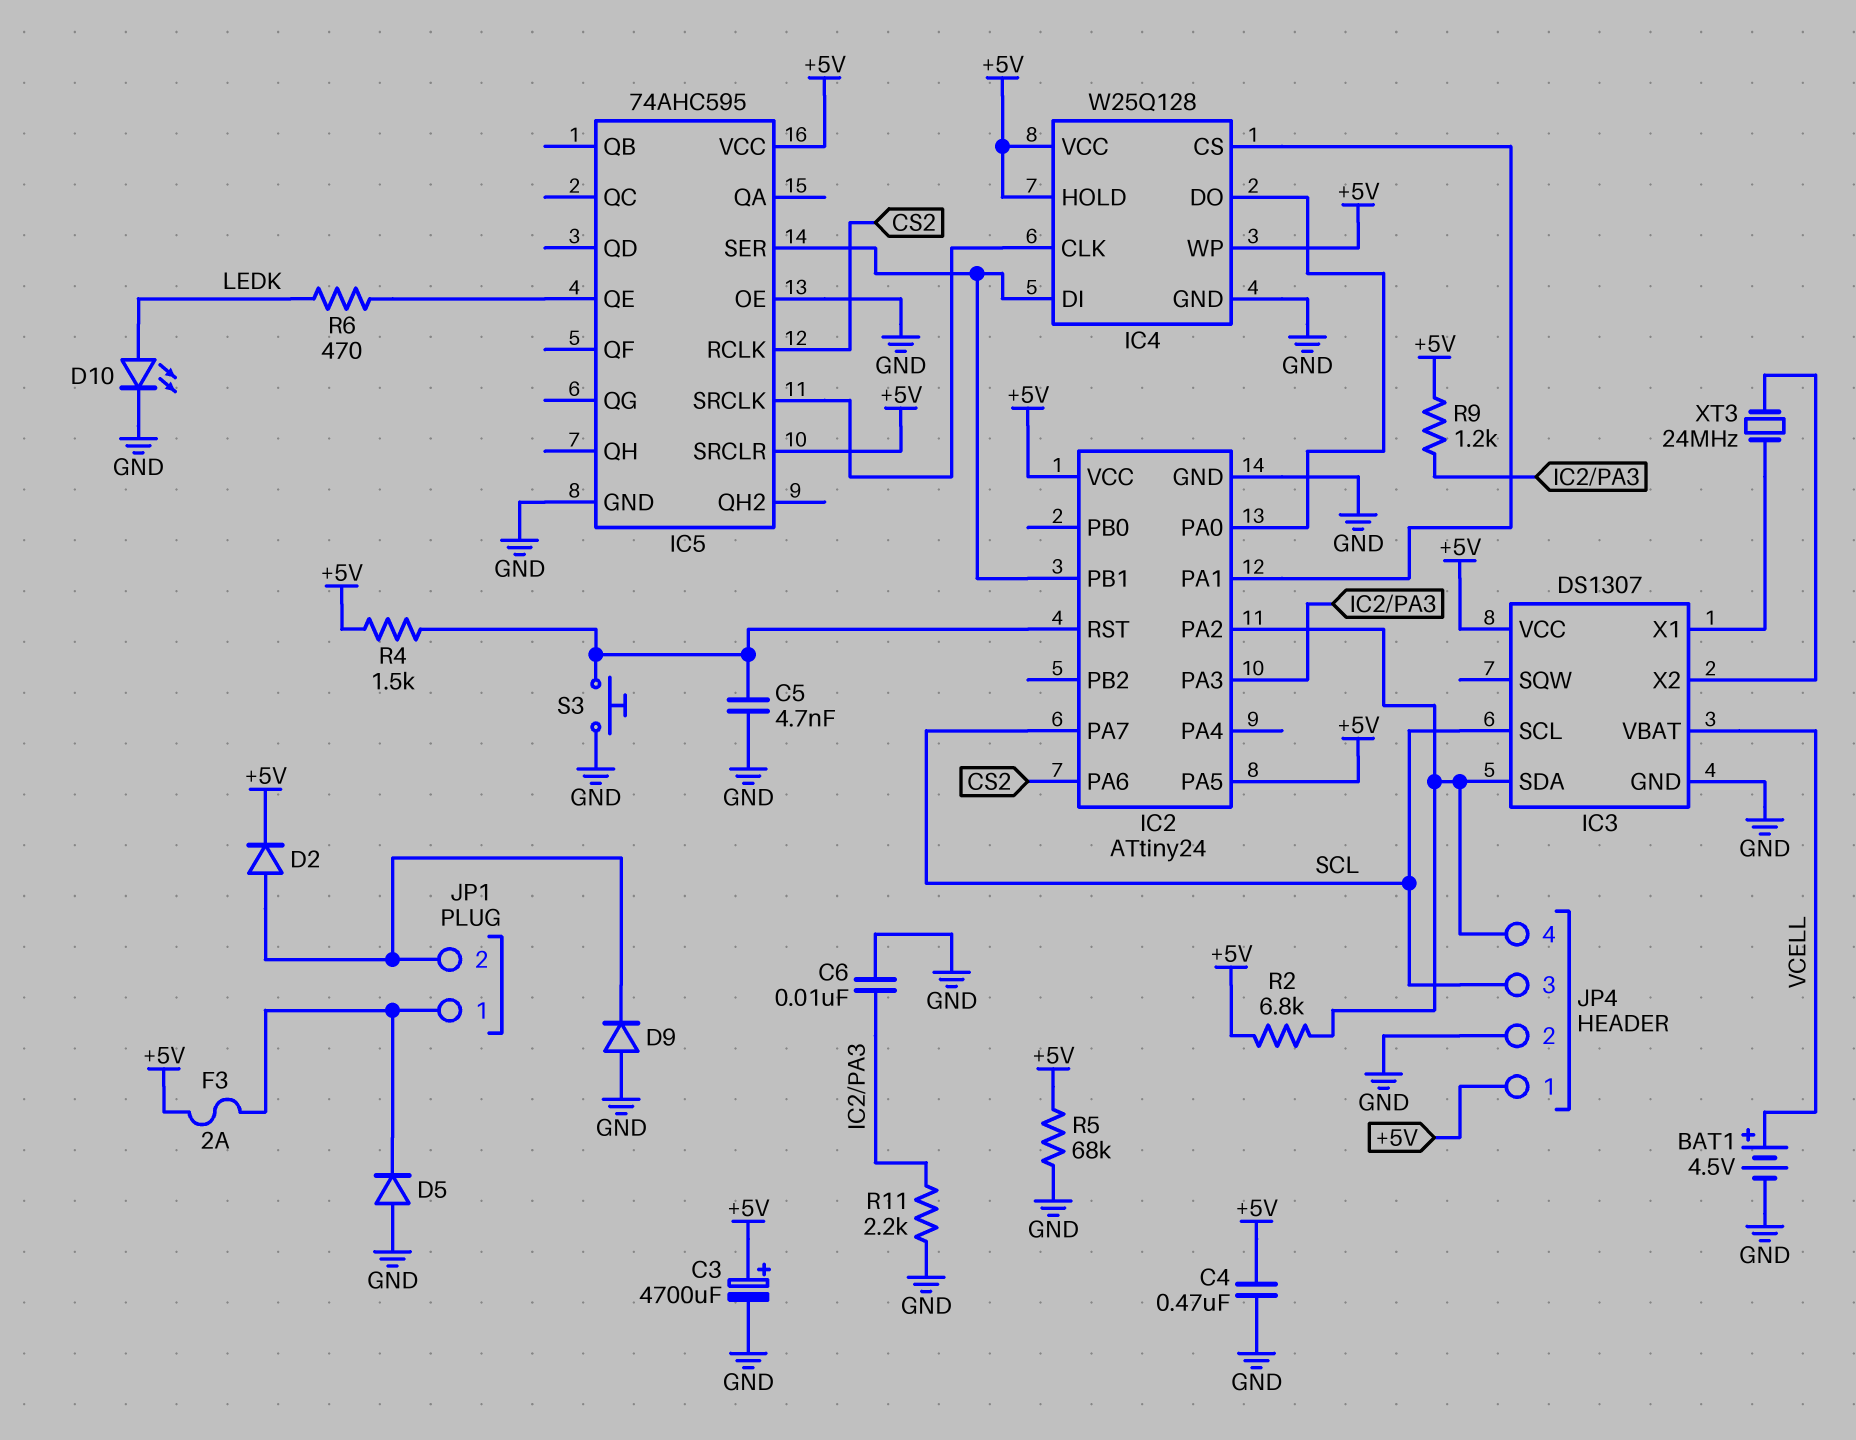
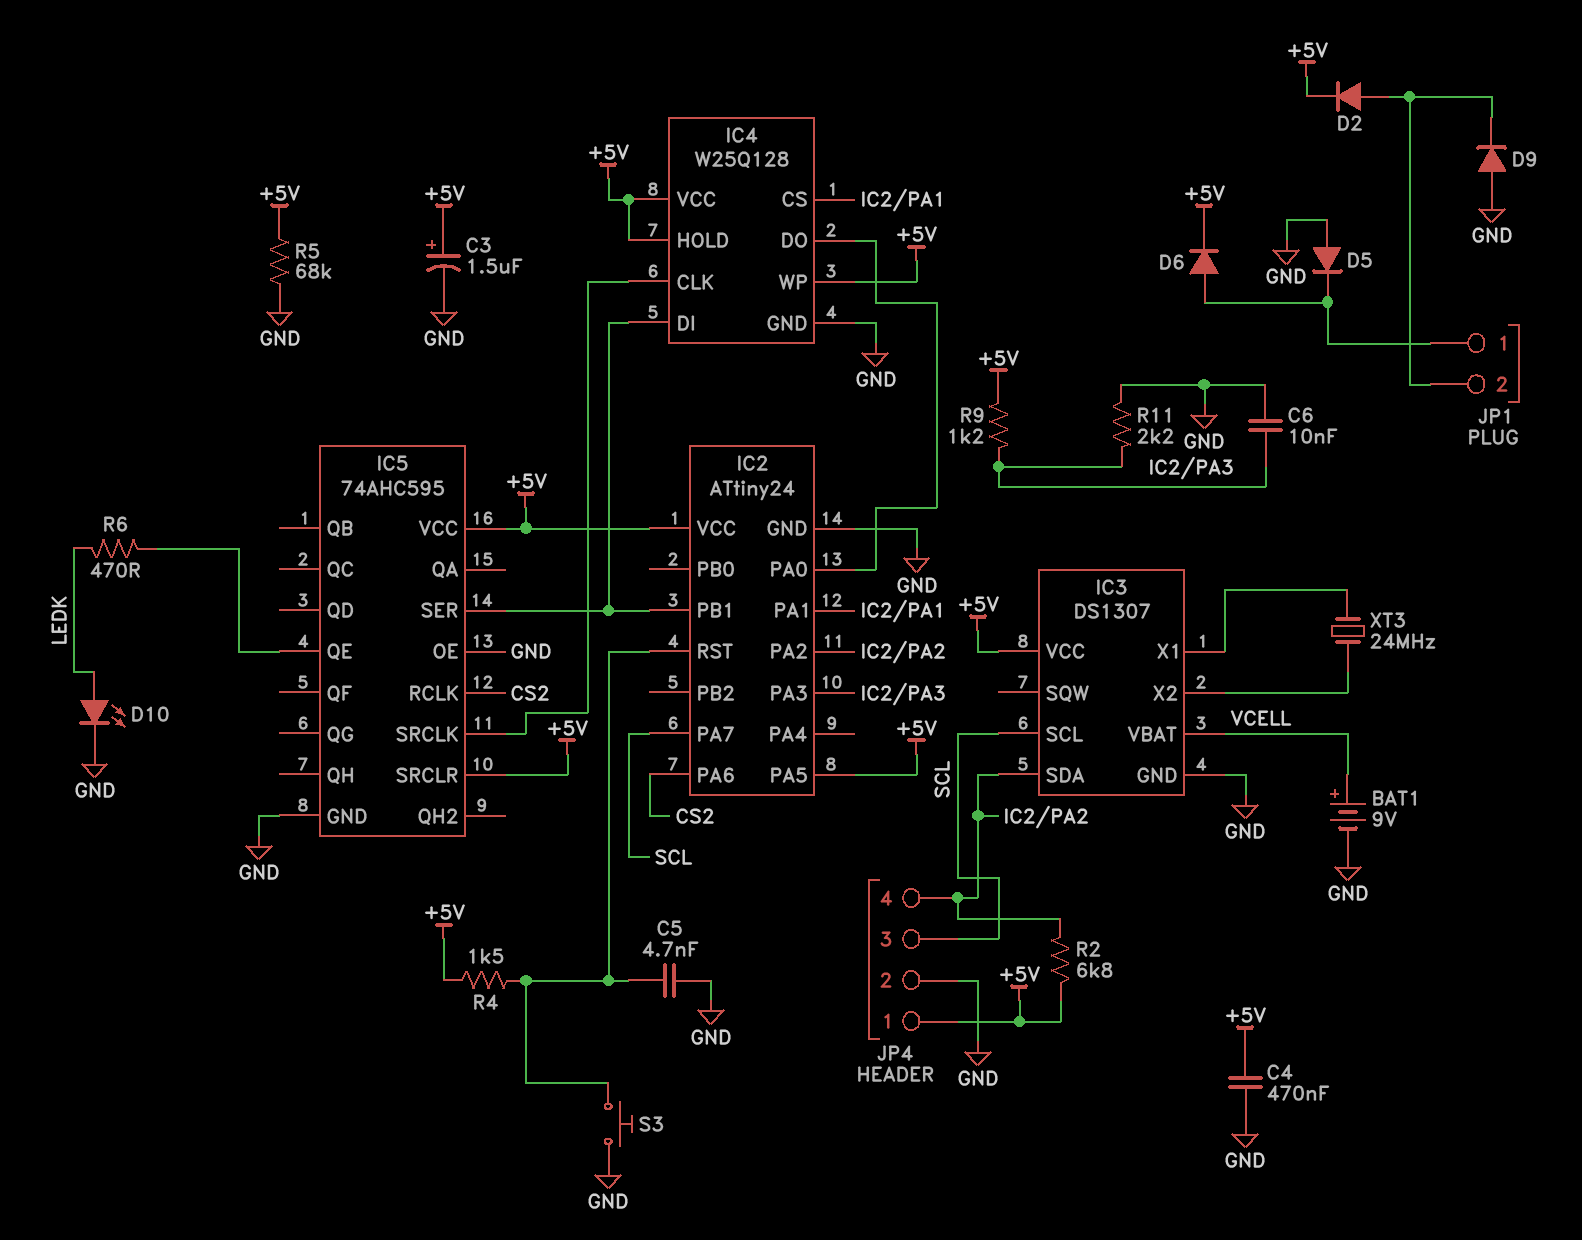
BAT1: 4.5V (plus VCELL, minus GND) -> 9V (plus VCELL, minus GND)
C3: 4700uF (plus +5V, minus GND) -> 1.5uF (plus +5V, minus GND)
D6: none -> diode (A JP1/1, K +5V)
F3: 2A (+5V, JP1/1) -> none

